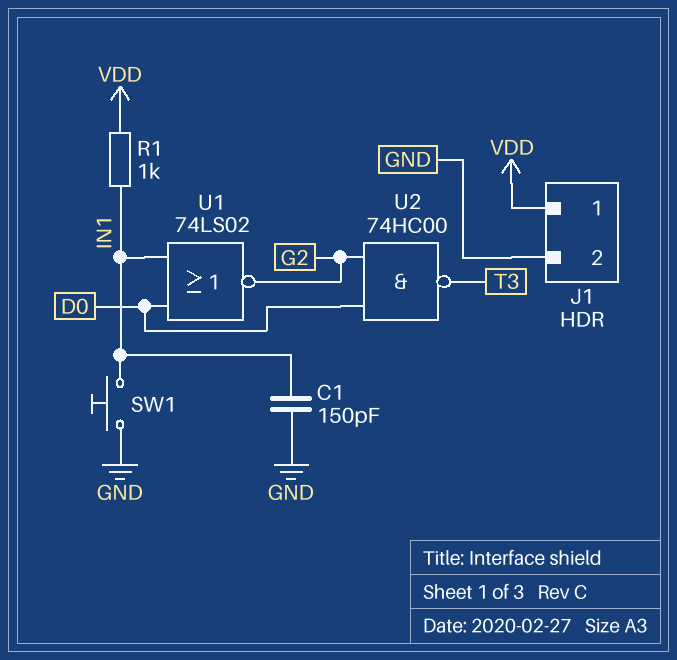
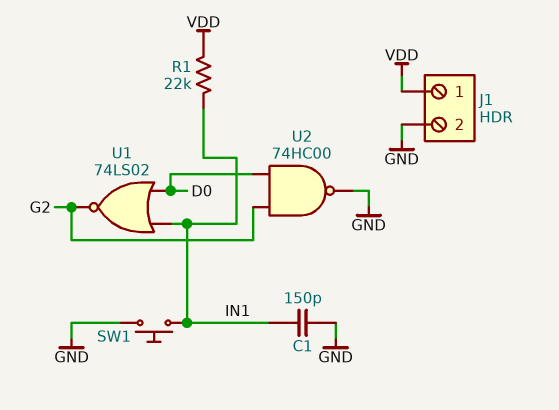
R1: 1k (IN1, VDD) -> 22k (IN1, VDD)
U2: NAND 74HC00 (in D0, in G2, out T3) -> NAND 74HC00 (in D0, in G2, out GND)

